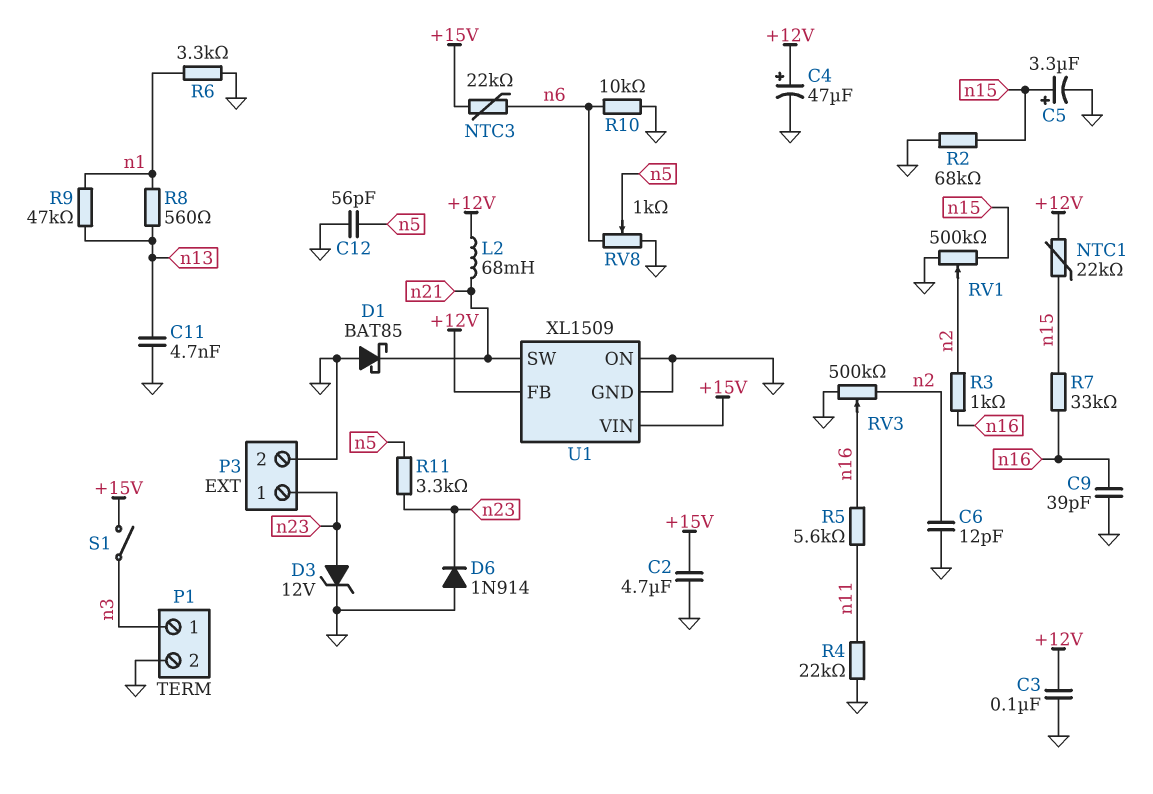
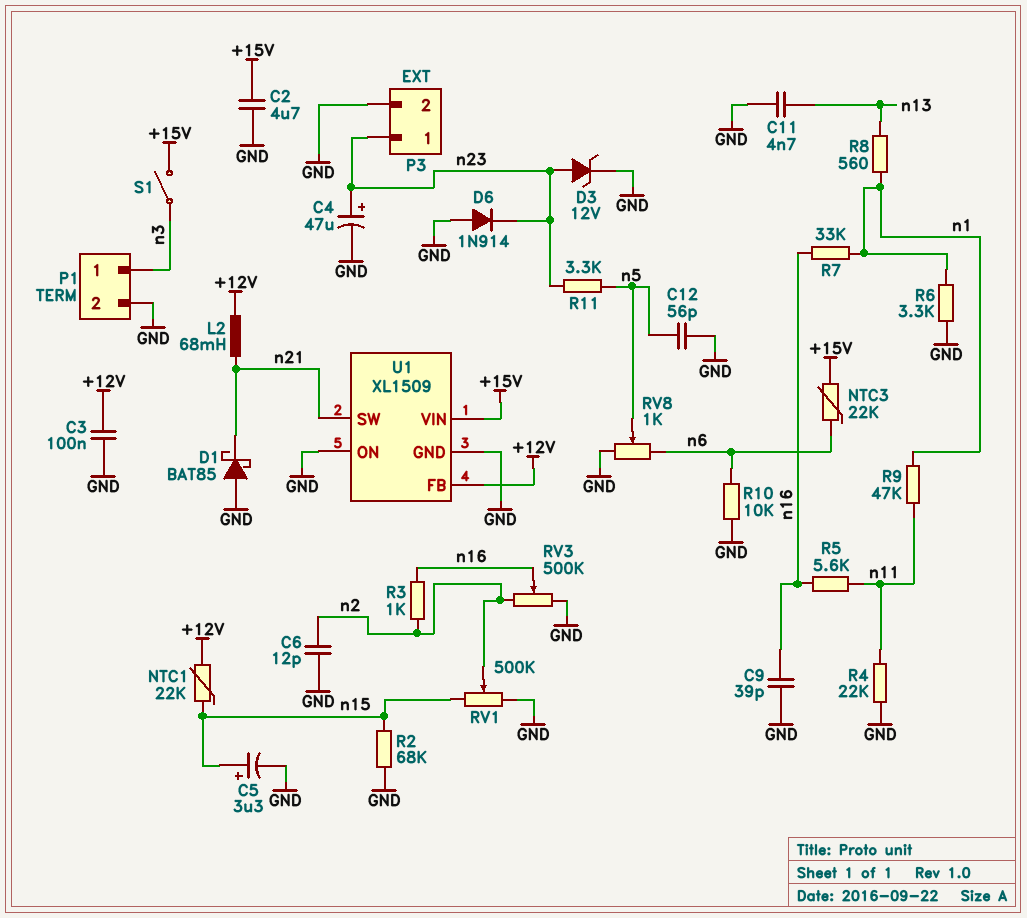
C4: 47uF (plus +12V, minus GND) -> 47uF (plus n23, minus GND)
R7: 33k (n15, n16) -> 33k (n1, n16)
R9: 47k (n1, n13) -> 47k (n1, n11)

